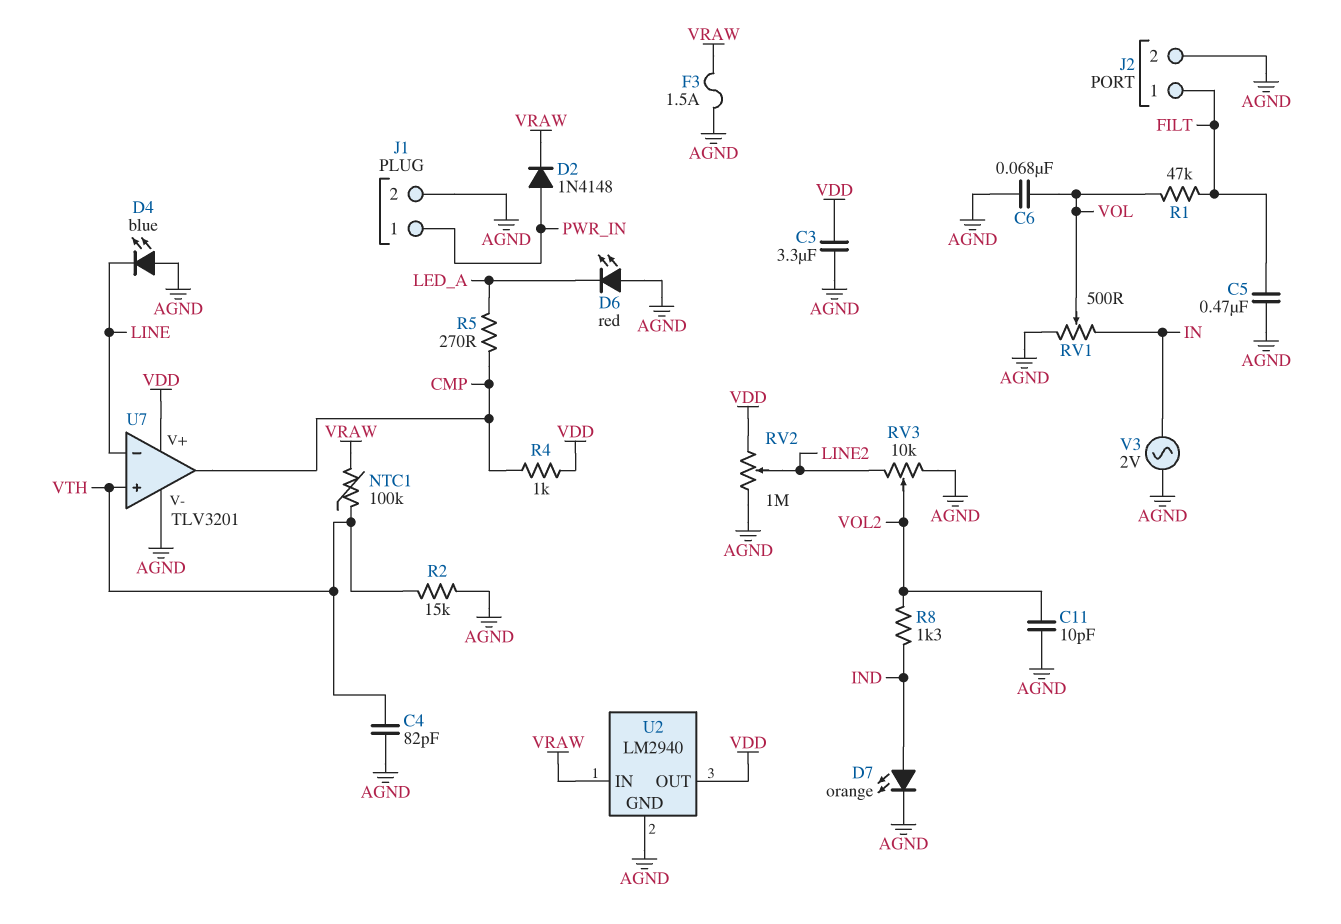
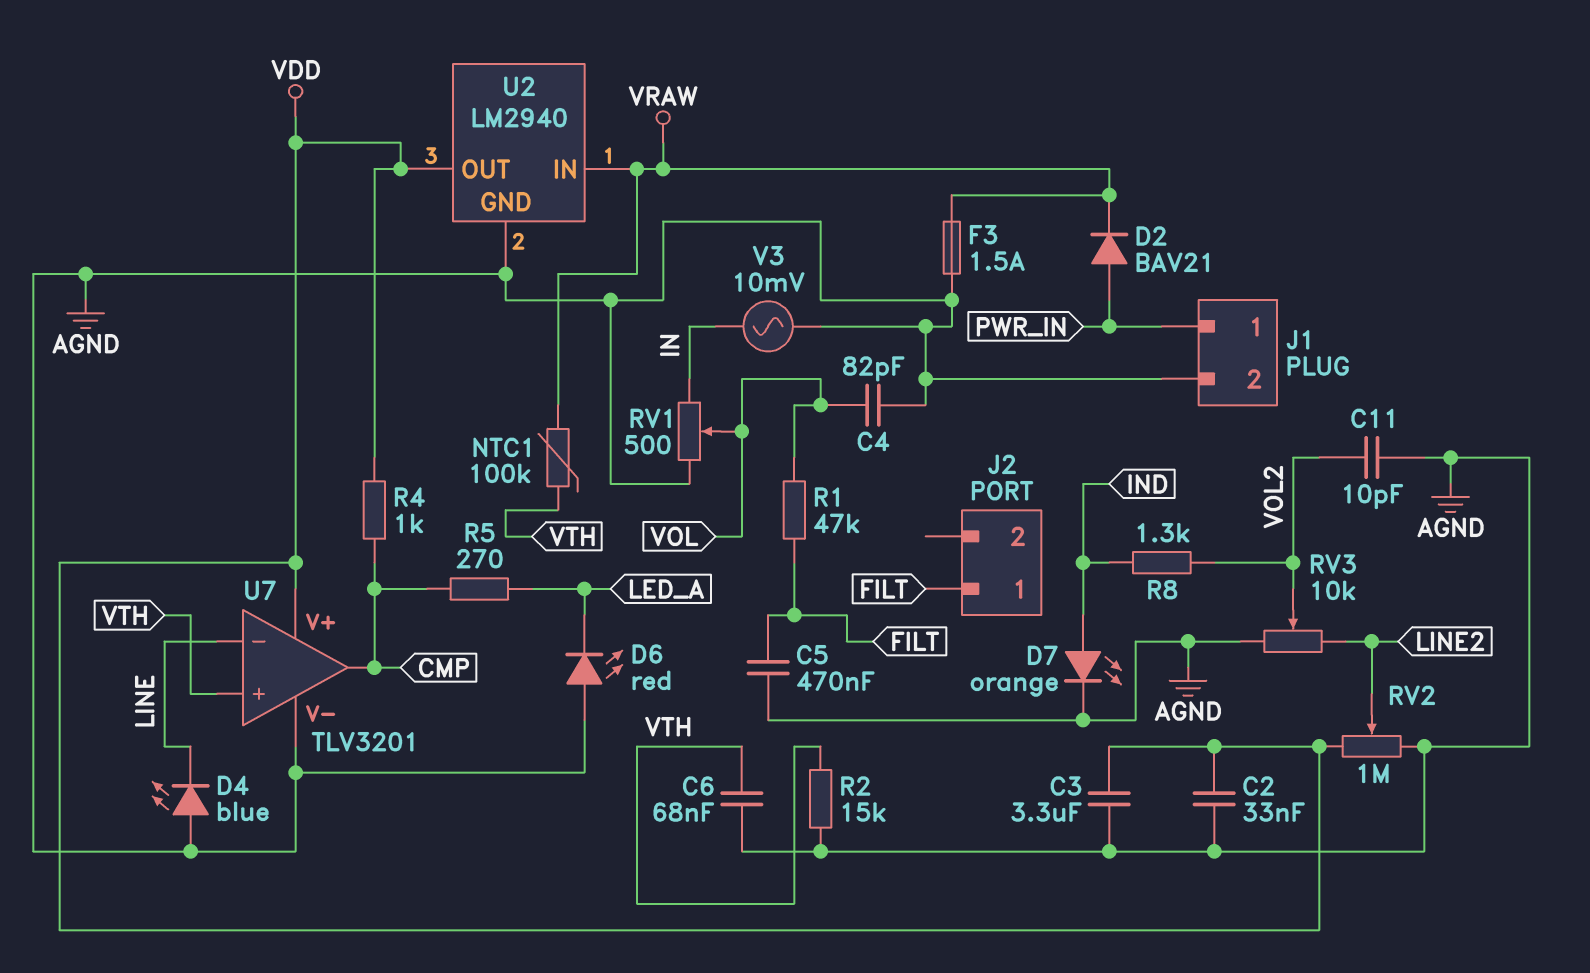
C2: none -> 33nF (AGND, VDD)
C4: 82pF (AGND, VTH) -> 82pF (AGND, VOL)
C6: 68nF (AGND, VOL) -> 68nF (AGND, VTH)
D2: diode 1N4148 (A PWR_IN, K VRAW) -> diode BAV21 (A PWR_IN, K VRAW)
J2 pin 2: AGND -> none
V3: AC 2V (AGND, IN) -> AC 10mV (AGND, IN)

